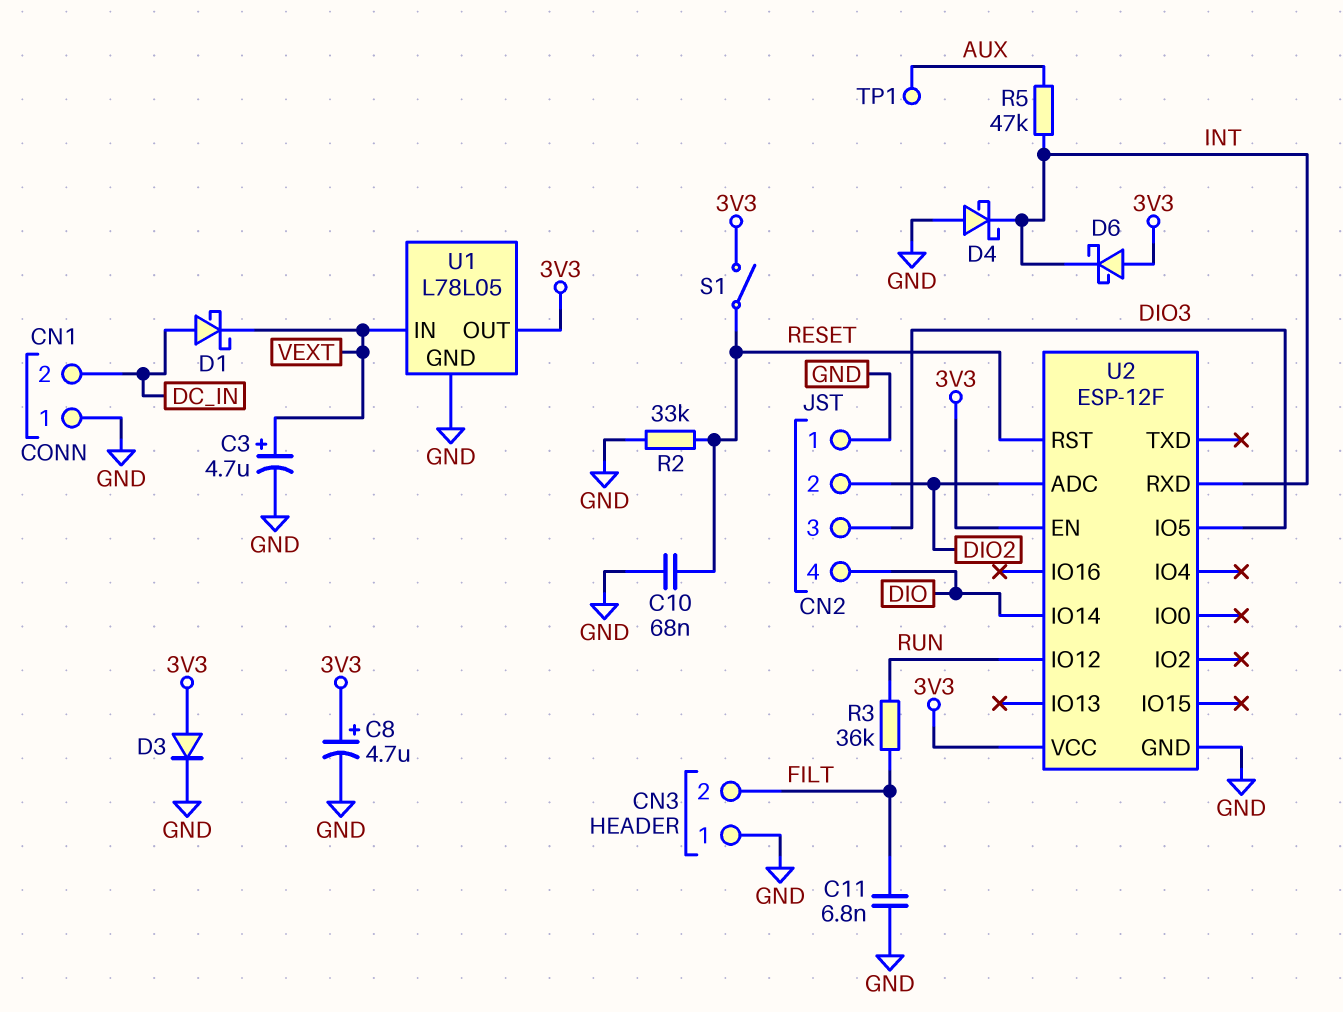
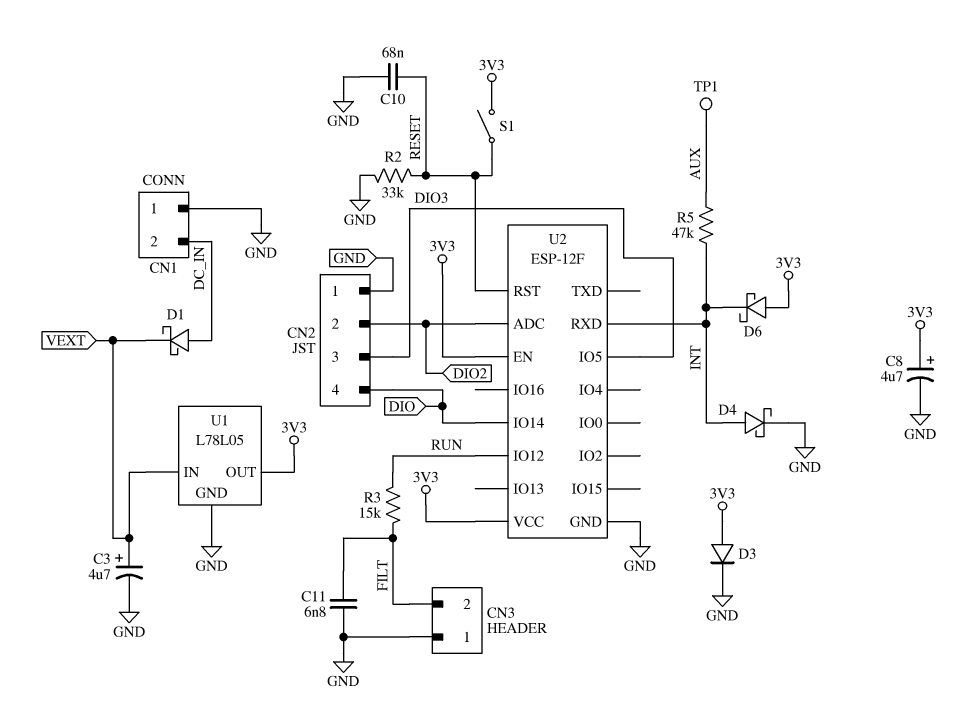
D4: schottky (A GND, K INT) -> schottky (A INT, K GND)
R3: 36k (FILT, RUN) -> 15k (FILT, RUN)

